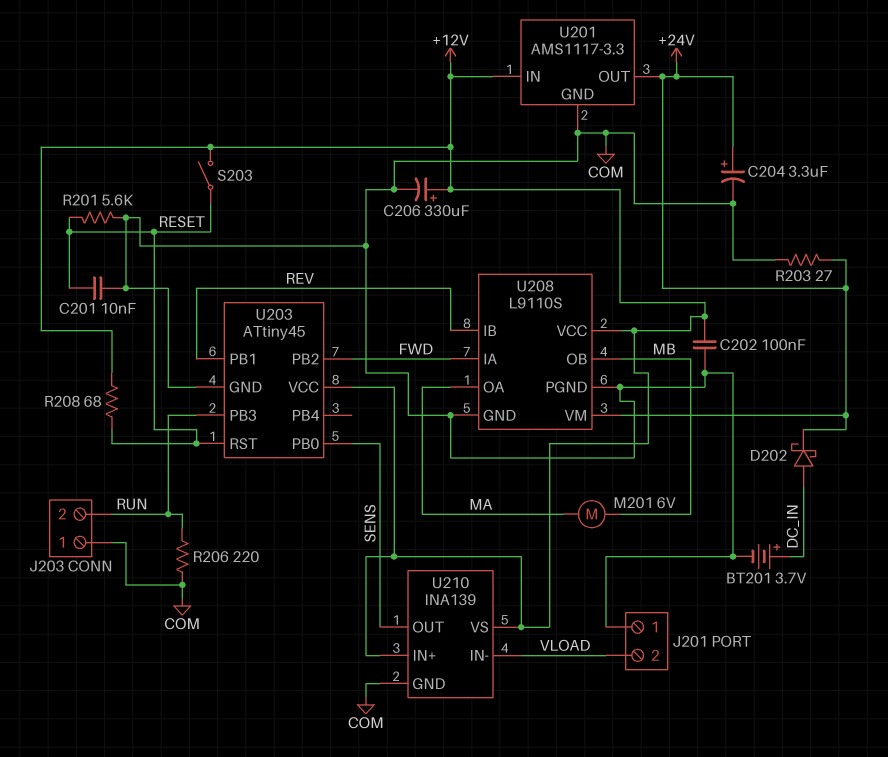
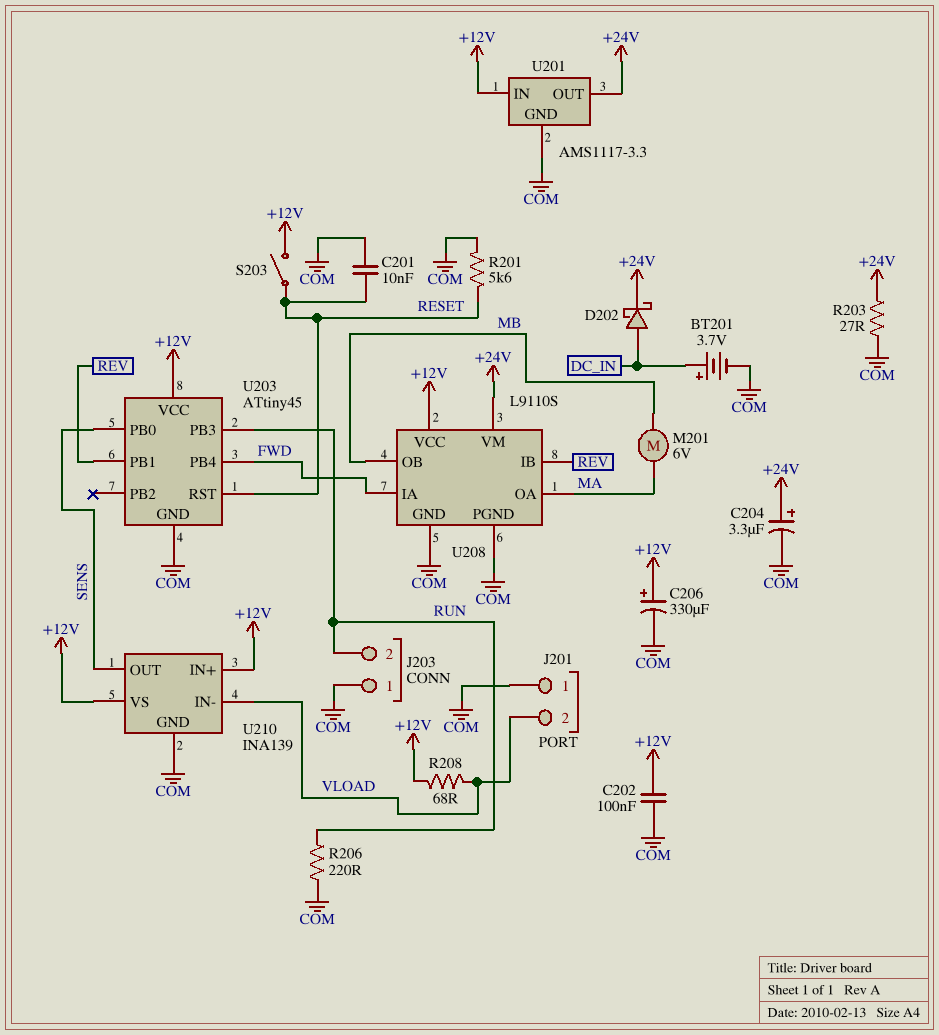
R208: 68 (+12V, RESET) -> 68 (+12V, VLOAD)
U203 pin PB2: FWD -> none
U203 pin PB4: none -> FWD

